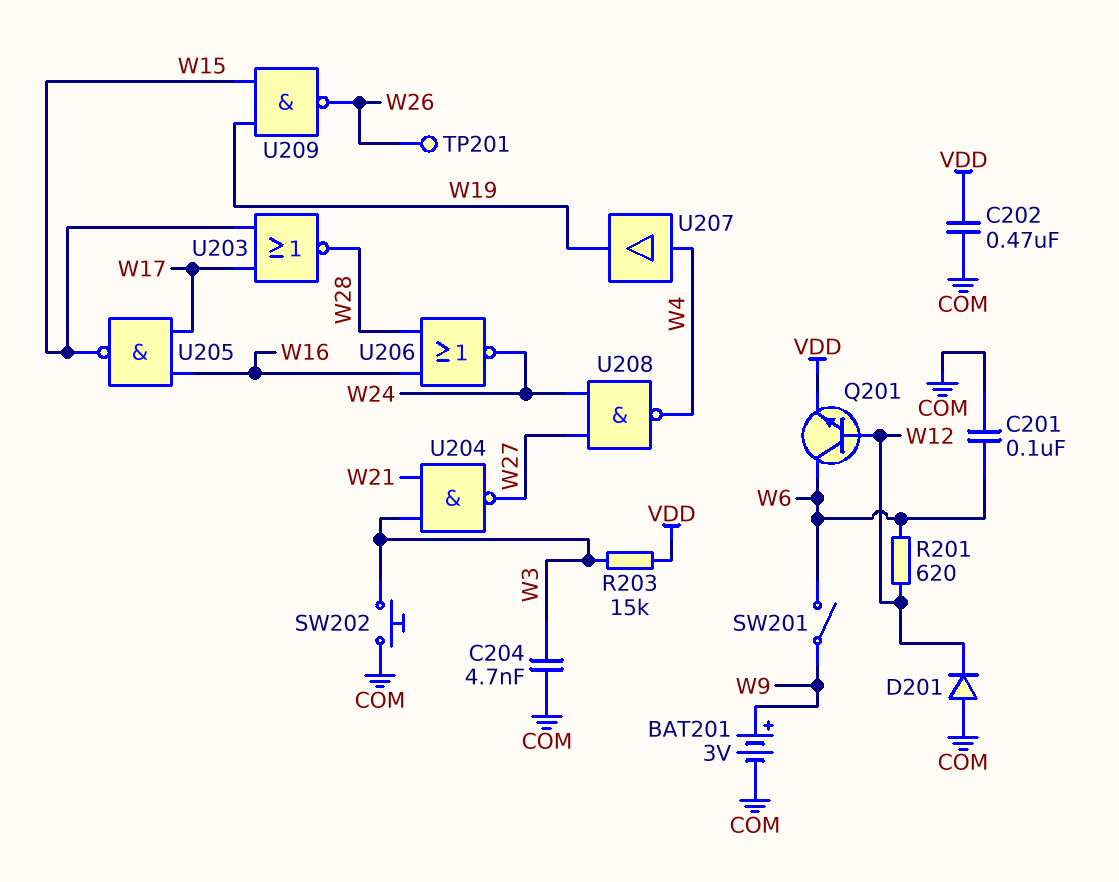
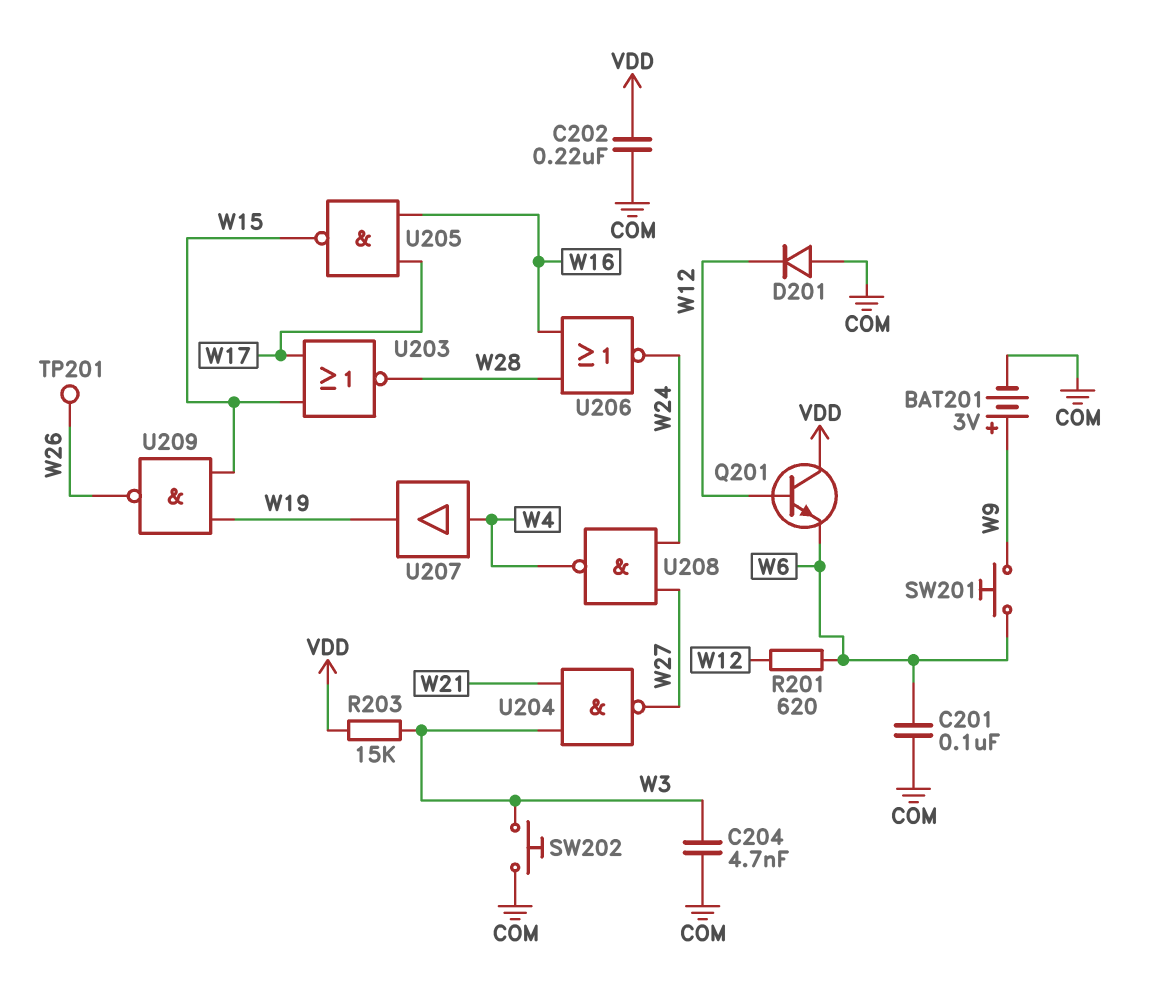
C202: 470nF (COM, VDD) -> 220nF (COM, VDD)
Q201: NPN (B W12, C W6, E VDD) -> NPN (B W12, C VDD, E W6)
SW201: switch (W6, W9) -> button (W6, W9)

